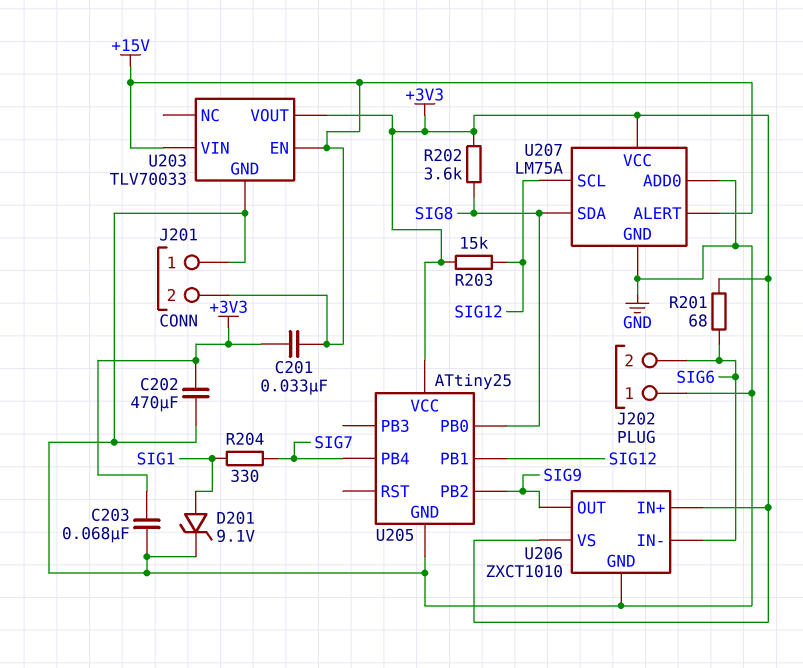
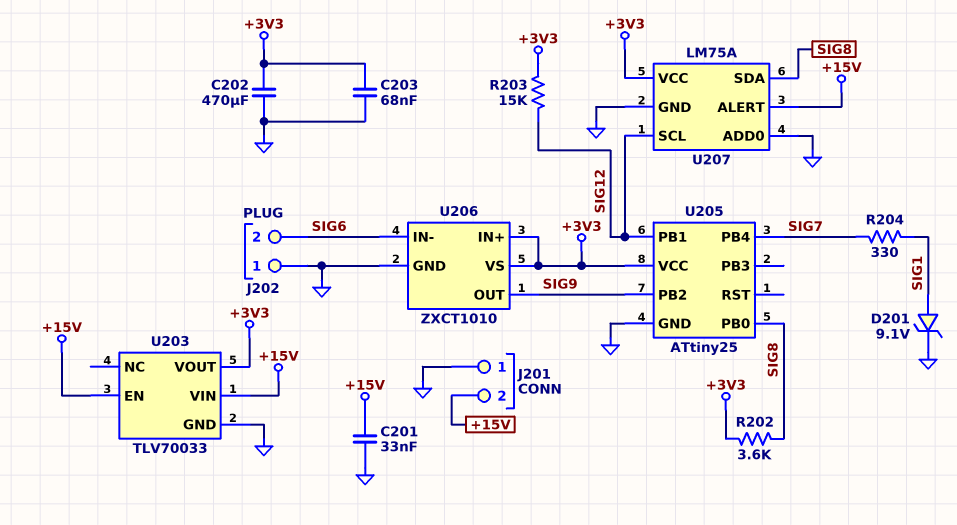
C201: 33nF (+3V3, +15V) -> 33nF (+15V, GND)
R201: 68 (+3V3, SIG6) -> none

